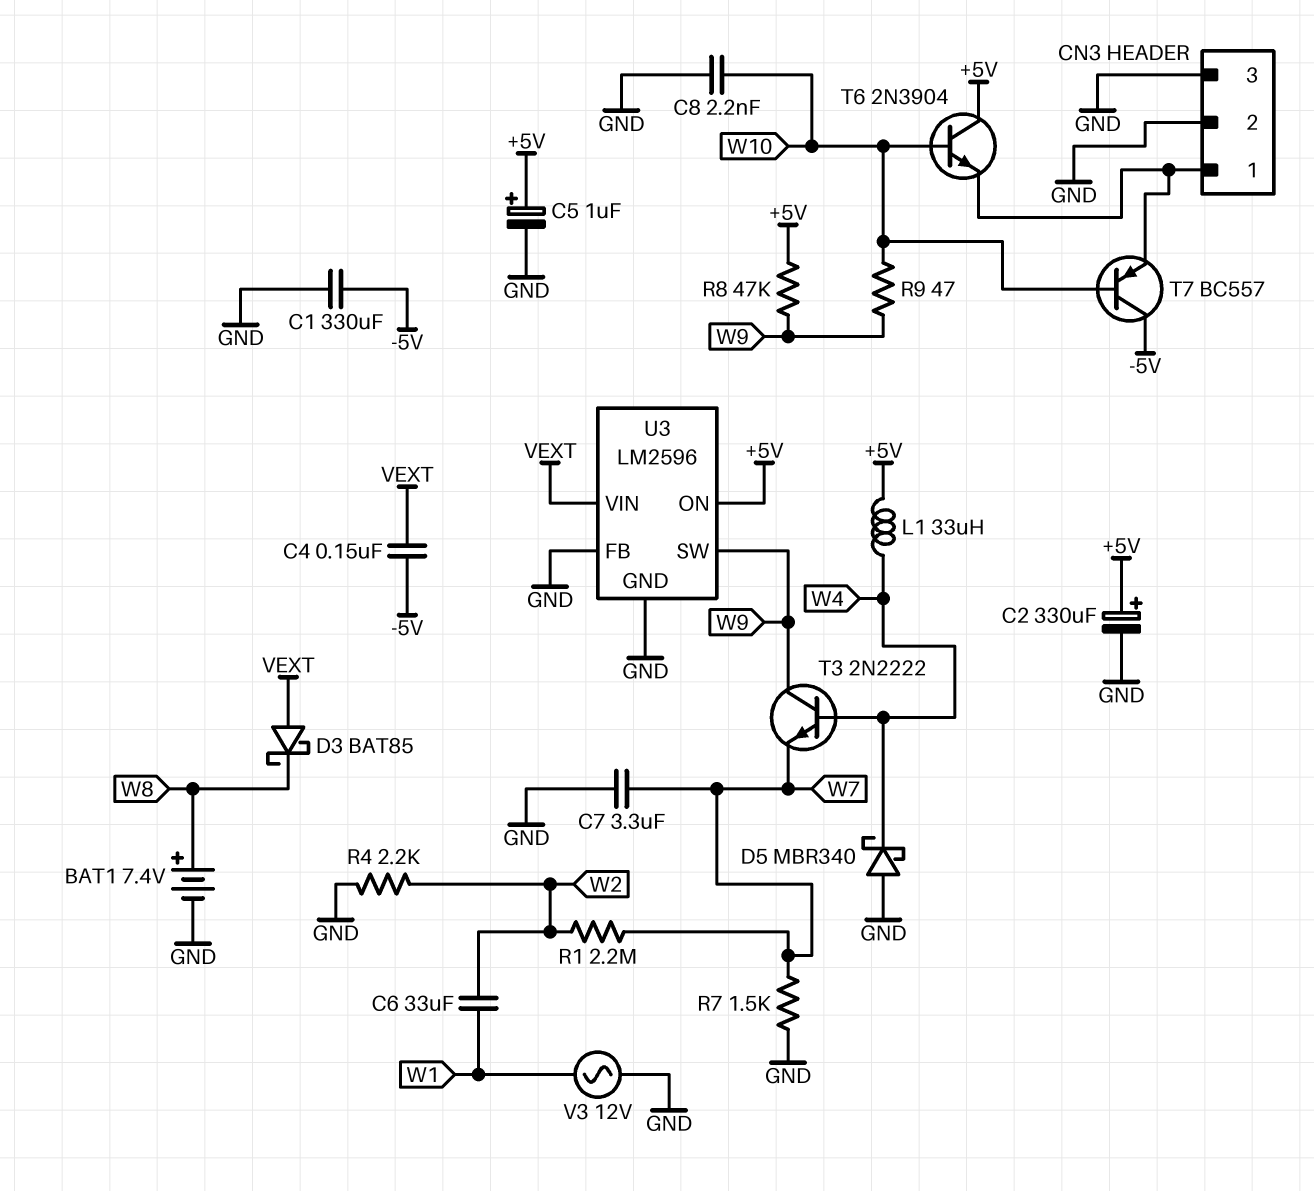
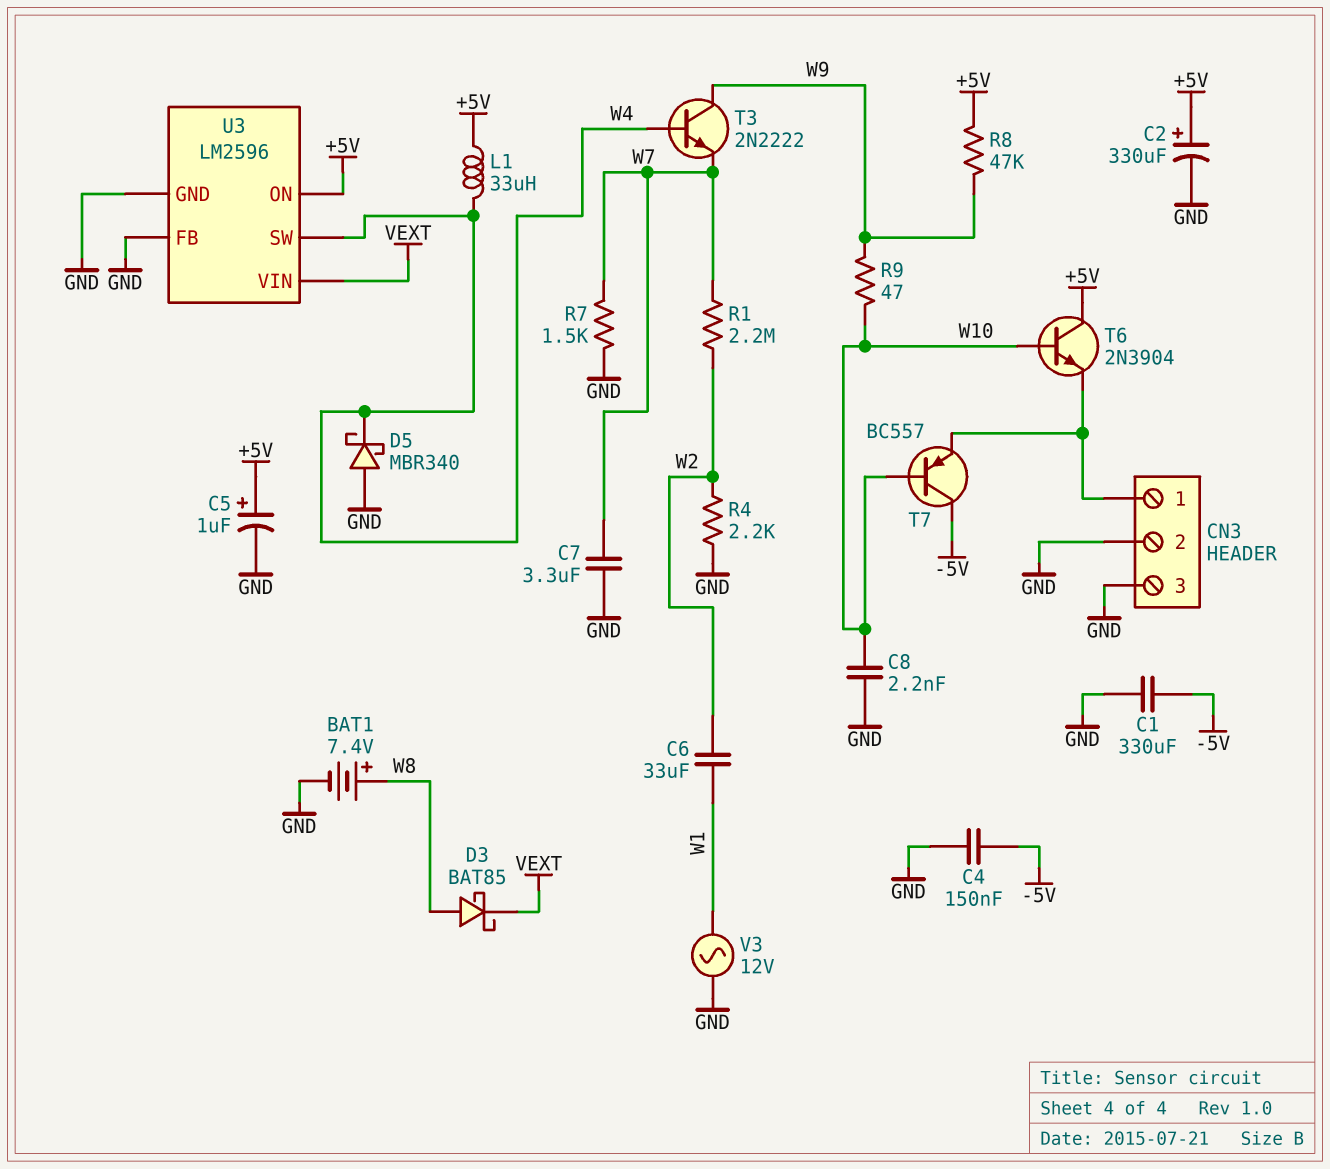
C4: 150nF (-5V, VEXT) -> 150nF (-5V, GND)
D3: schottky BAT85 (A VEXT, K W8) -> schottky BAT85 (A W8, K VEXT)
U3 pin SW: W9 -> W4

